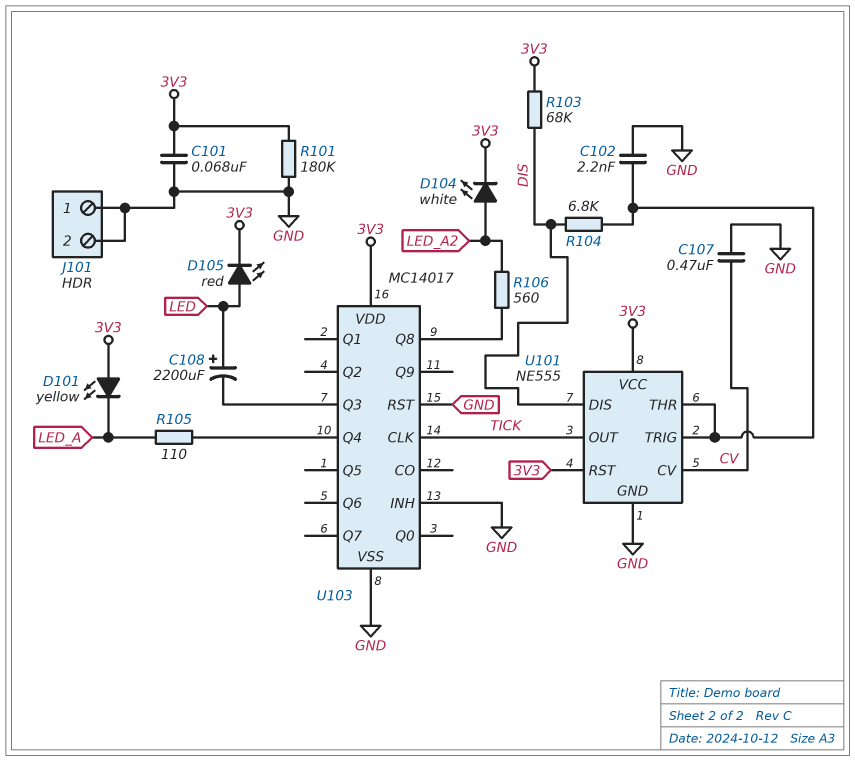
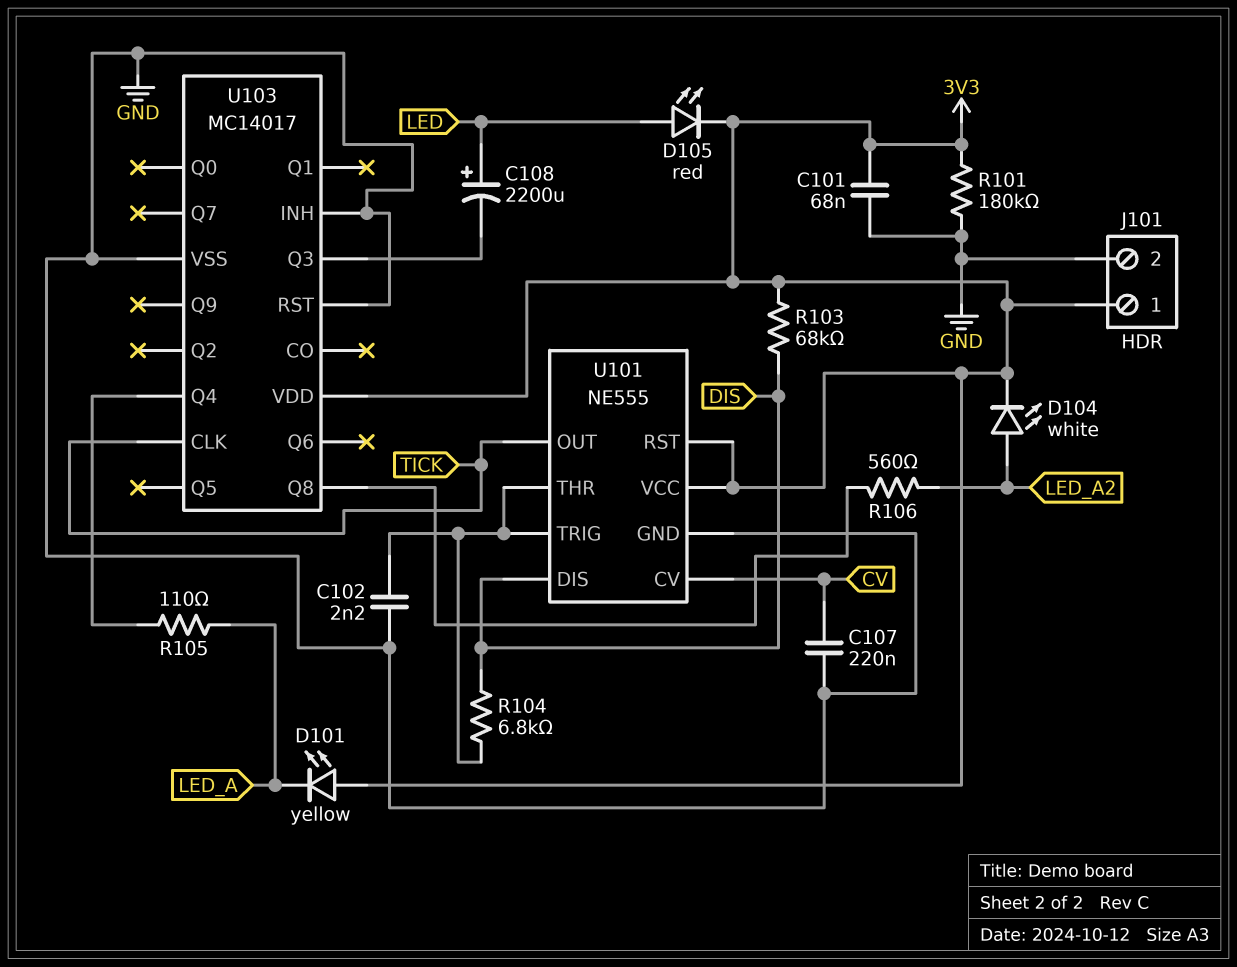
C107: 470nF (CV, GND) -> 220nF (CV, GND)
J101 pin 1: GND -> 3V3

